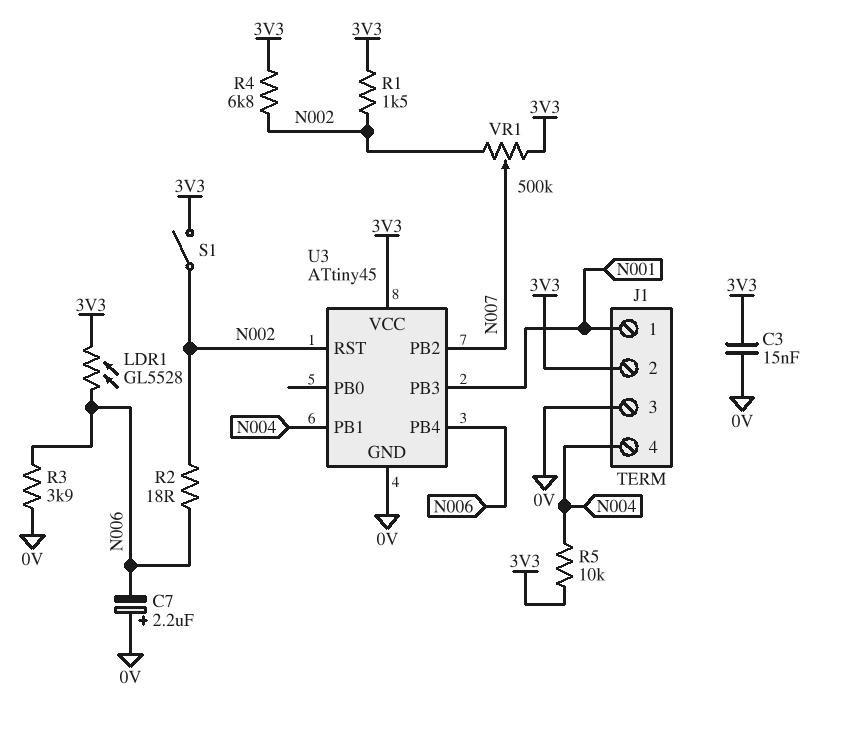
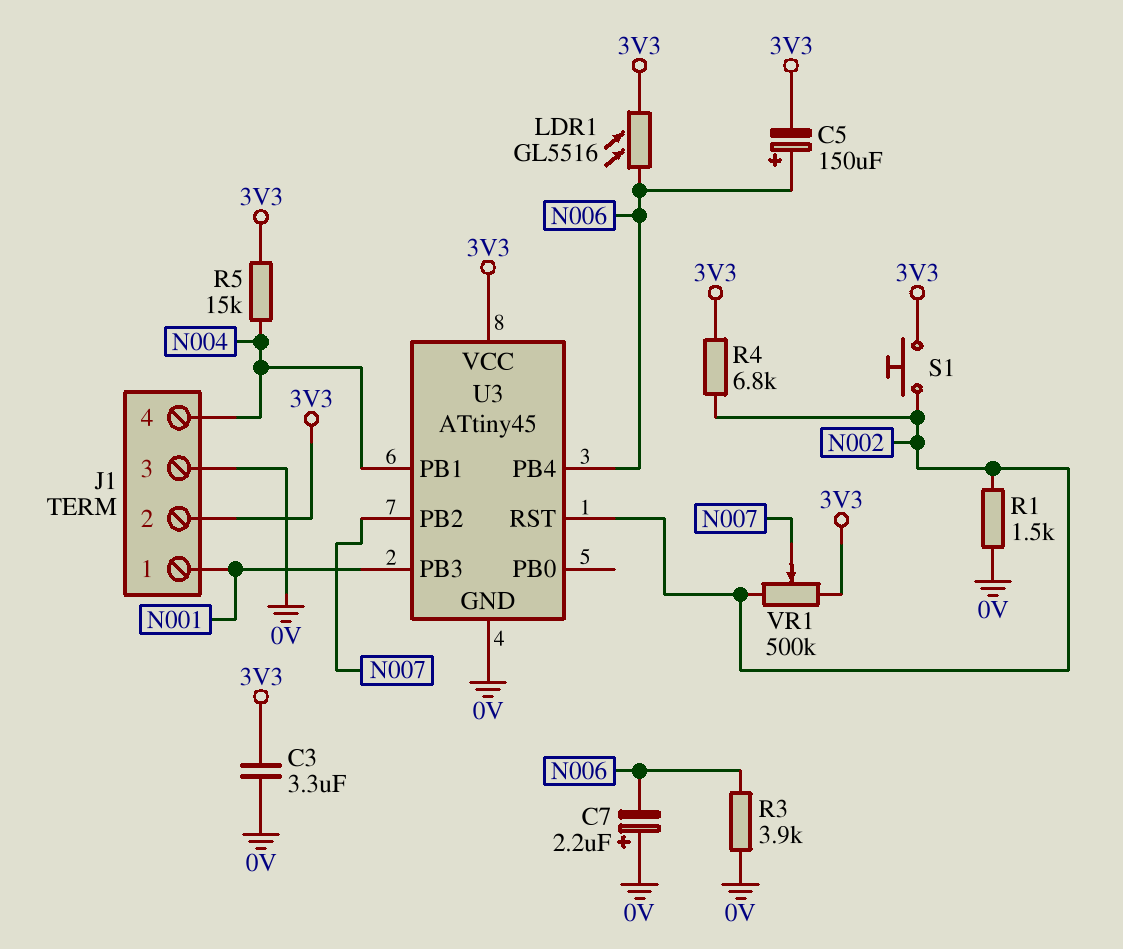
C3: 15nF (0V, 3V3) -> 3.3uF (0V, 3V3)
C5: none -> 150uF (plus N006, minus 3V3)
LDR1: GL5528 (3V3, N006) -> GL5516 (3V3, N006)
R1: 1.5k (3V3, N002) -> 1.5k (0V, N002)
R2: 18 (N002, N006) -> none
R5: 10k (3V3, N004) -> 15k (3V3, N004)
S1: switch (3V3, N002) -> button (3V3, N002)

